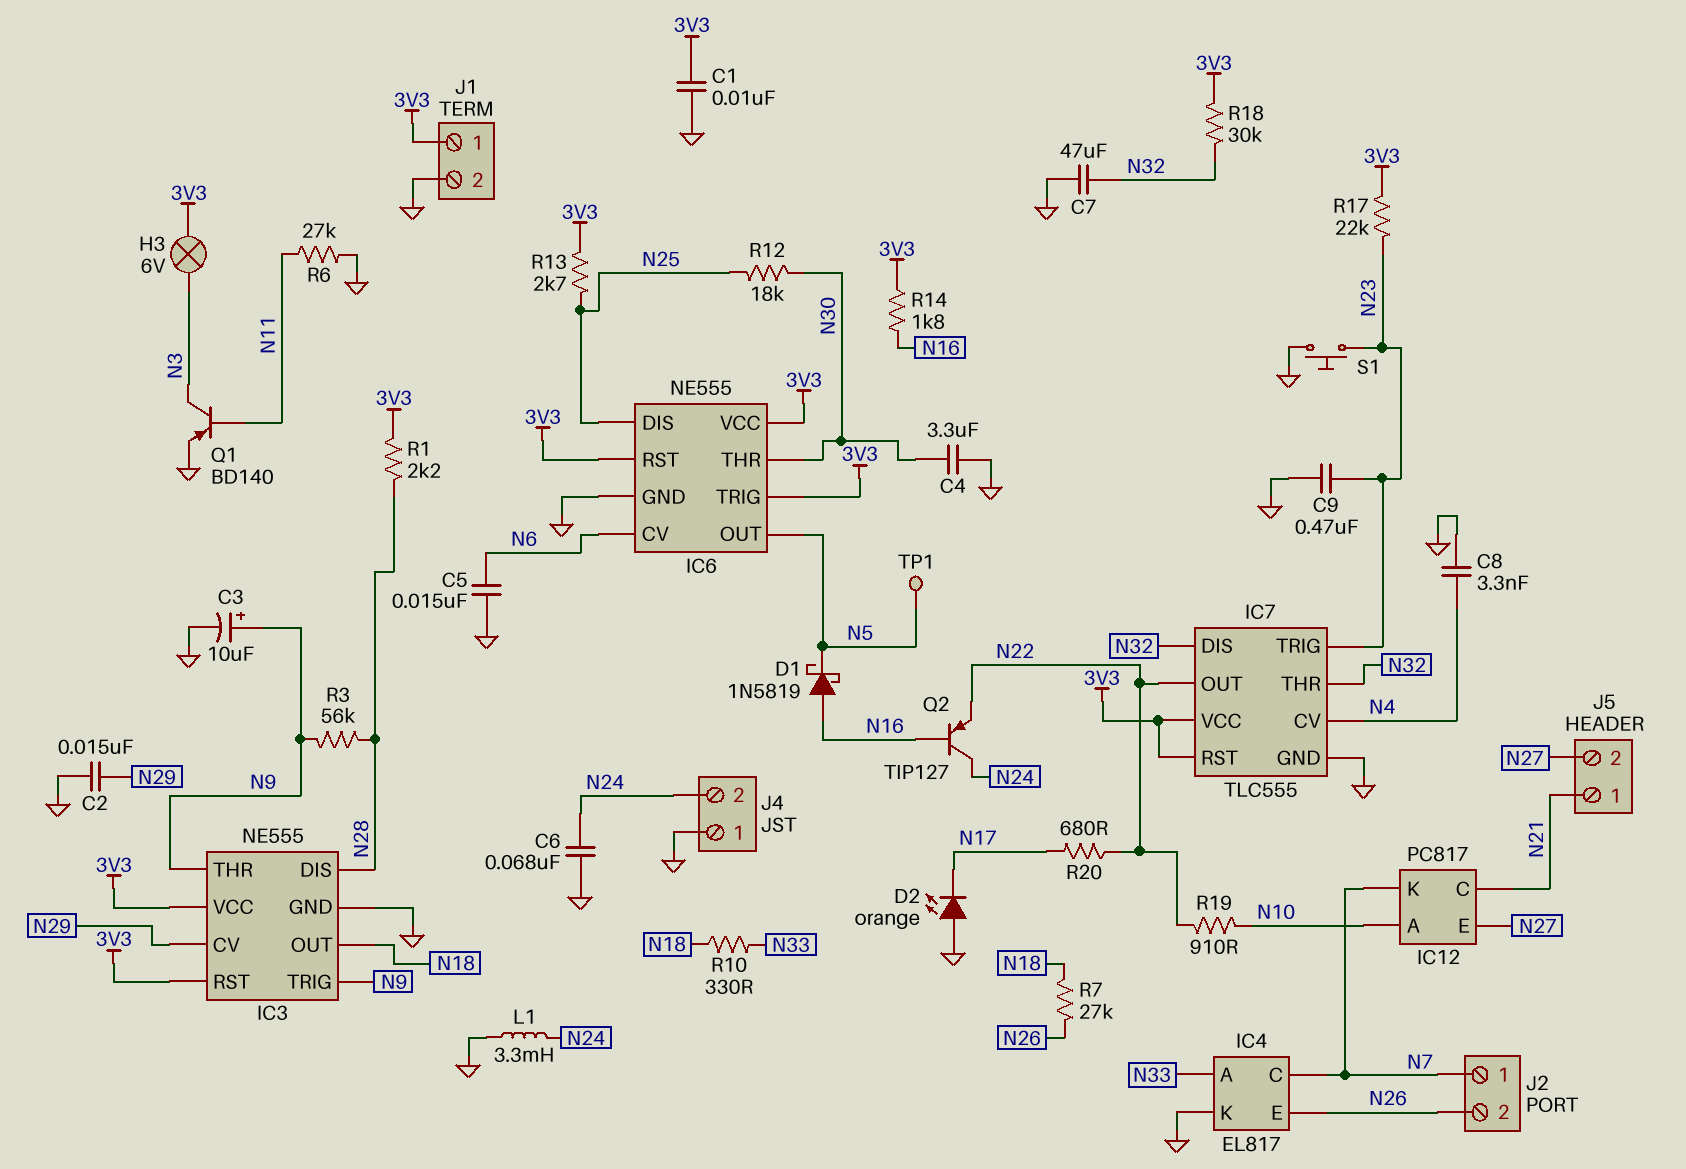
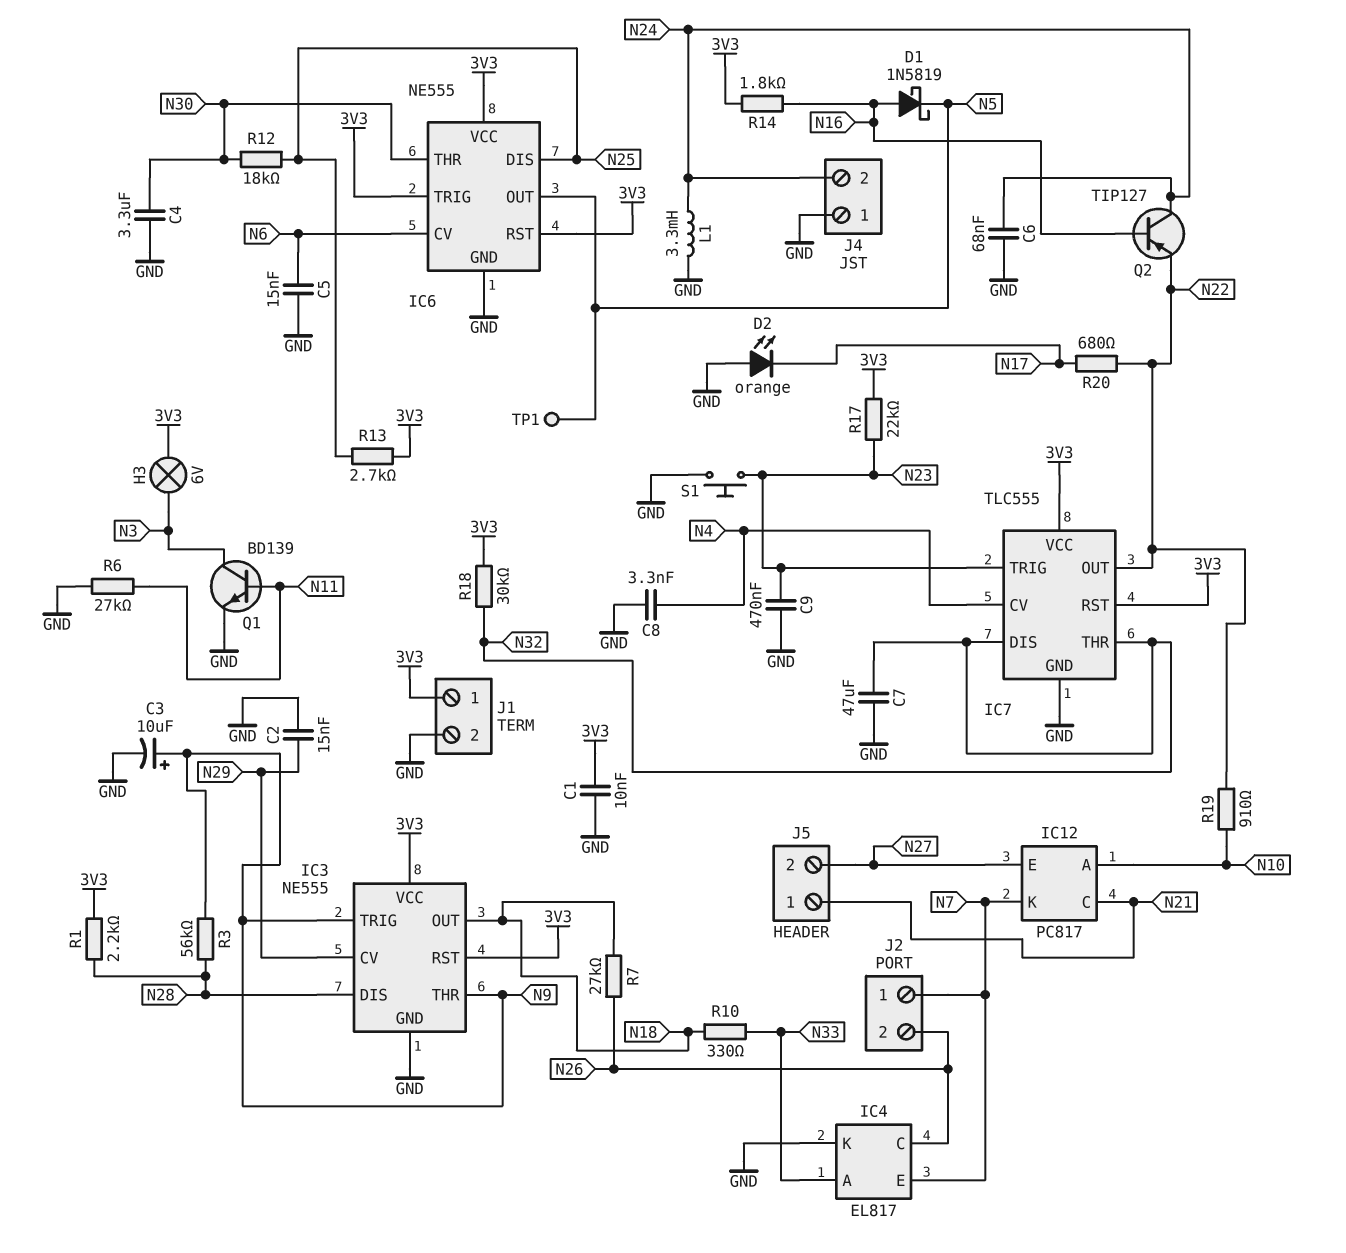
IC4 pin C: N7 -> N26
IC4 pin E: N26 -> N7
Q1: PNP BD140 (B N11, C N3, E GND) -> NPN BD139 (B N11, C N3, E GND)

